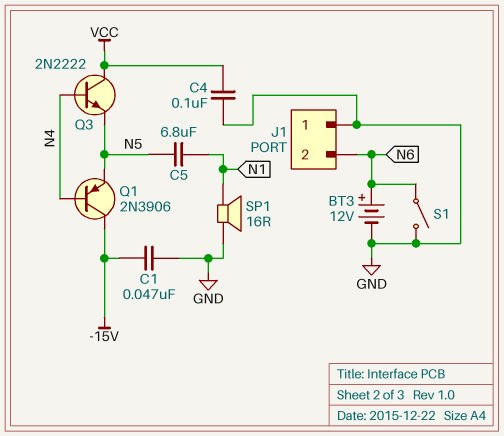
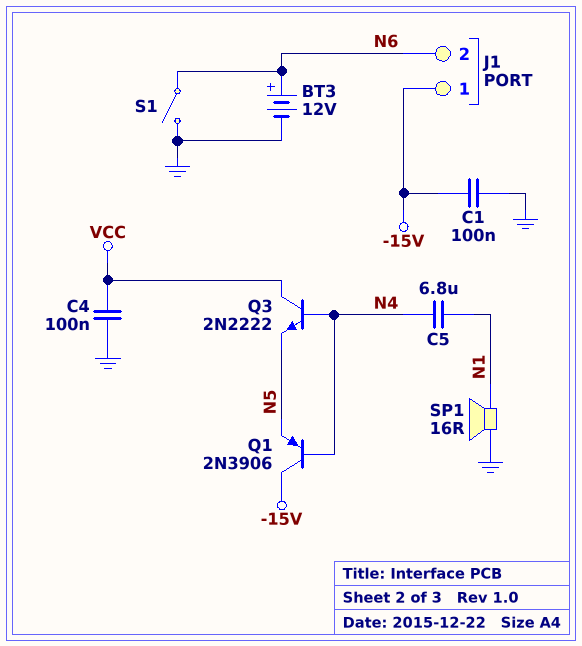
C1: 47nF (-15V, GND) -> 100nF (-15V, GND)
C5: 6.8uF (N1, N5) -> 6.8uF (N1, N4)
J1 pin 1: GND -> -15V

